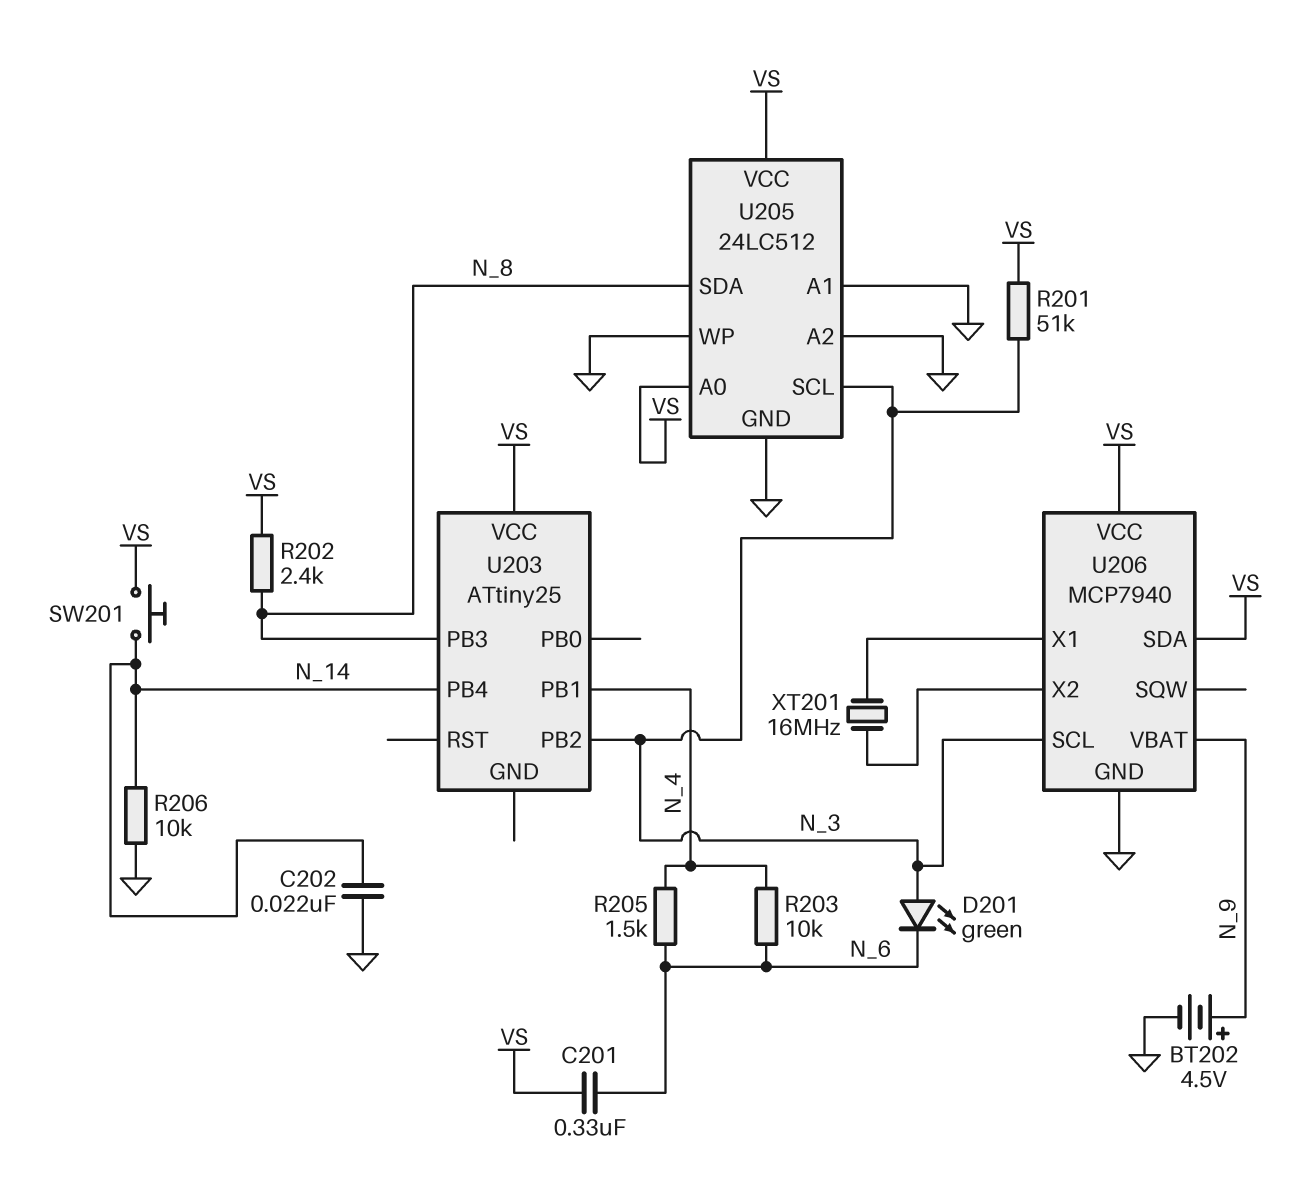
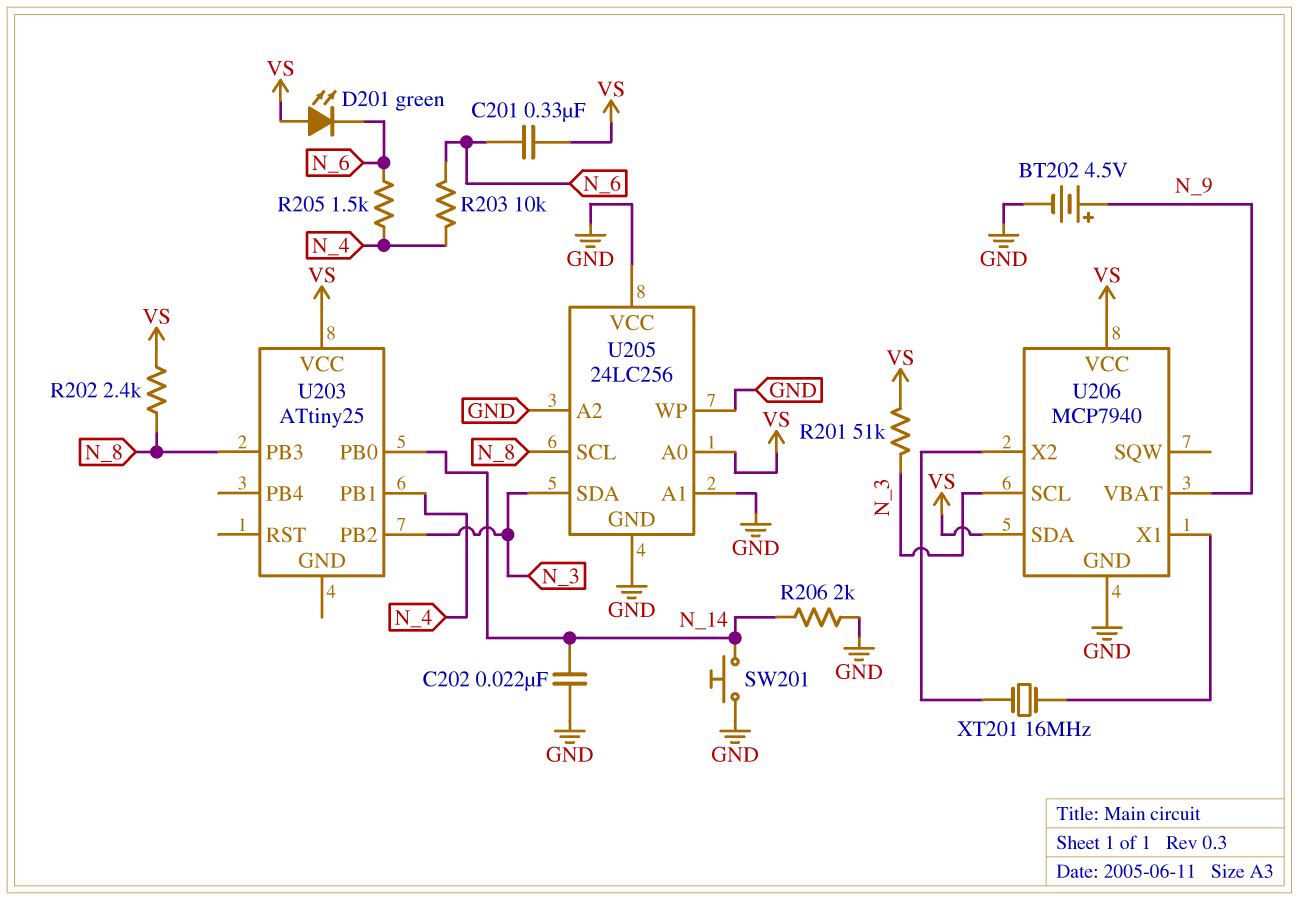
D201: LED green (A N_3, K N_6) -> LED green (A VS, K N_6)
R206: 10k (GND, N_14) -> 2k (GND, N_14)
SW201: button (N_14, VS) -> button (GND, N_14)
U203 pin PB0: none -> N_14
U203 pin PB4: N_14 -> none
U205: 24LC512 -> 24LC256
U205 pin SCL: N_3 -> N_8
U205 pin SDA: N_8 -> N_3
U205 pin VCC: VS -> GND

